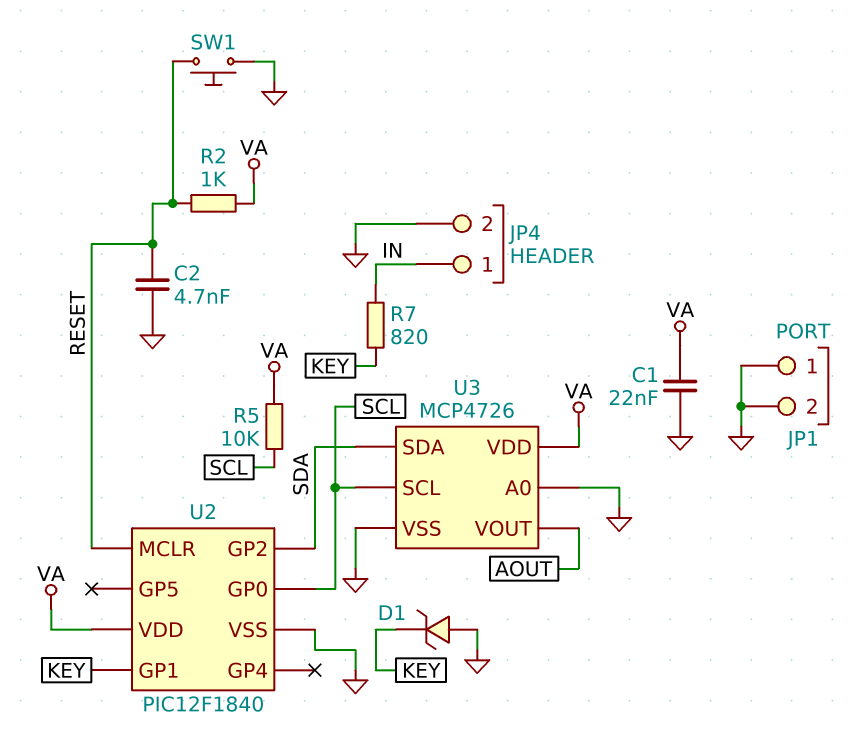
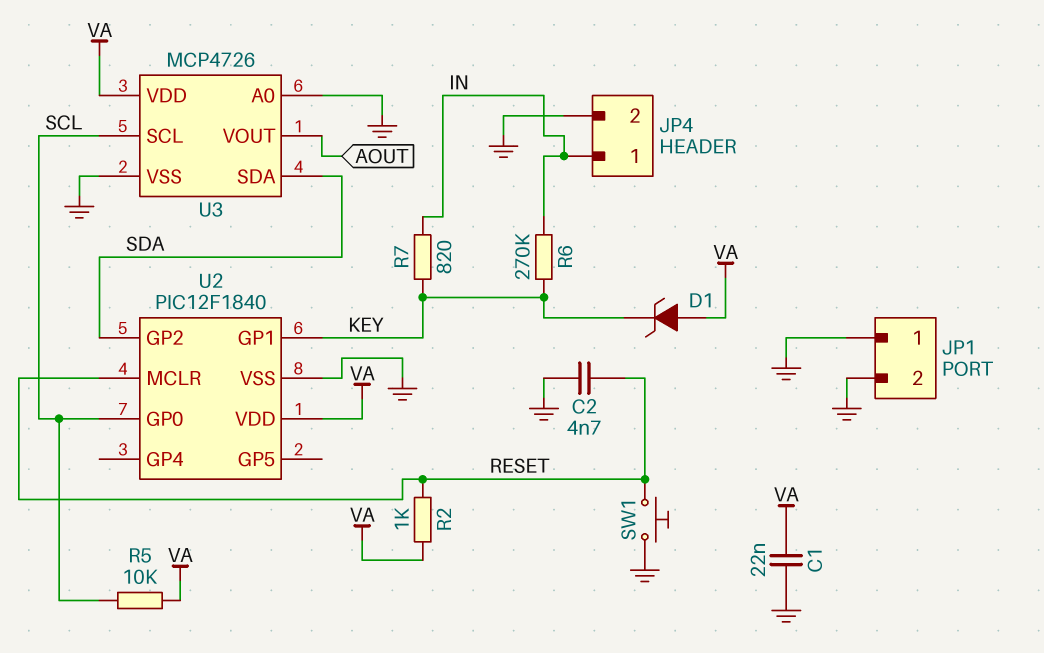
D1: zener (A GND, K KEY) -> zener (A VA, K KEY)
R6: none -> 270k (IN, KEY)

